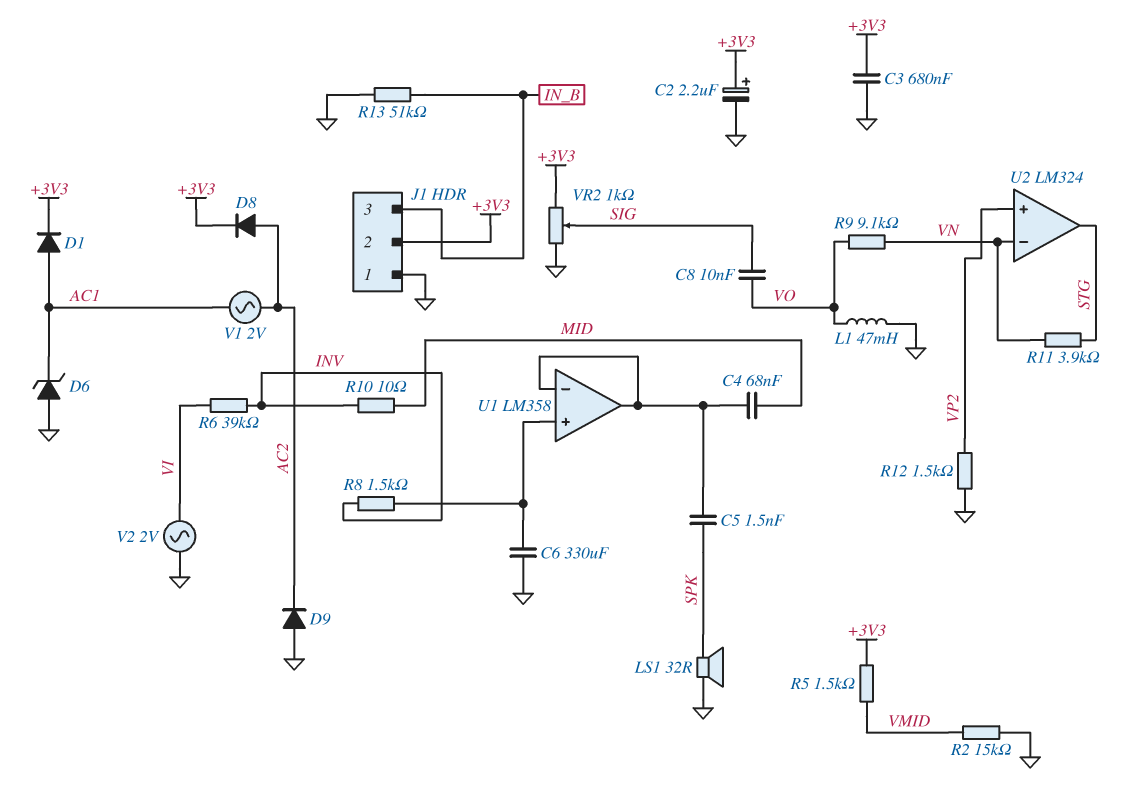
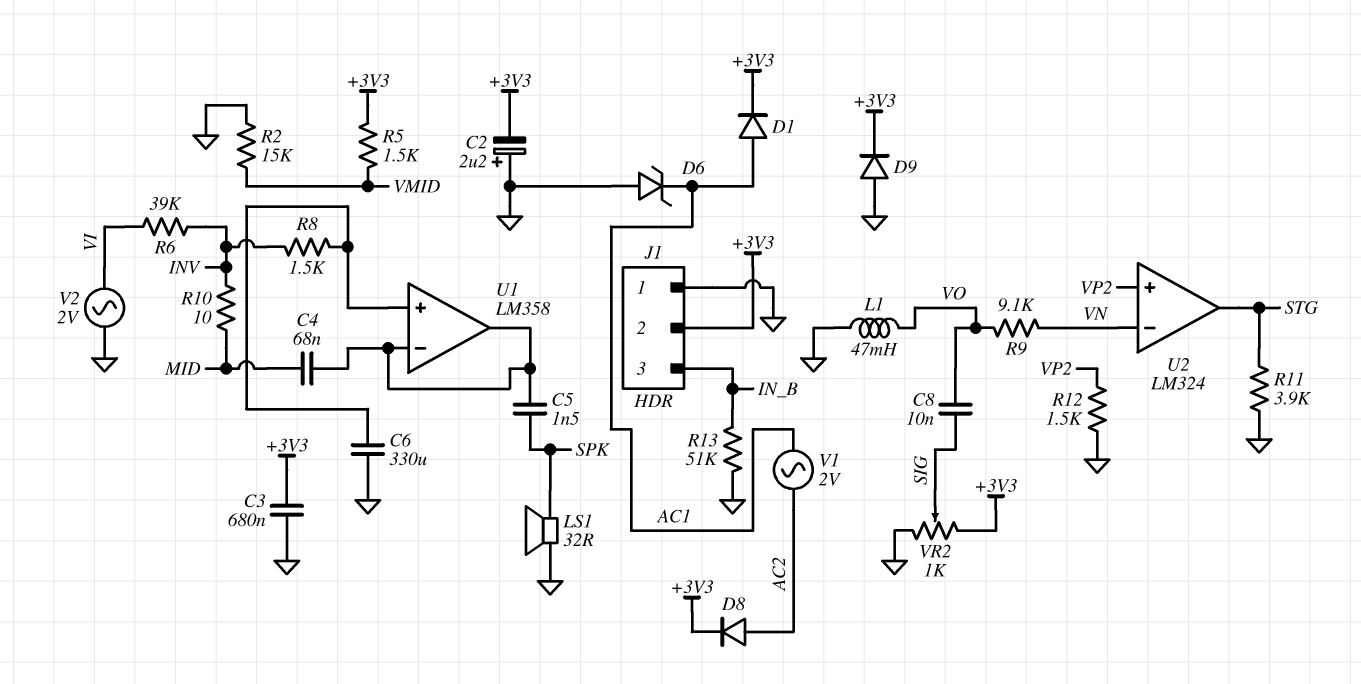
C2: 2.2uF (plus +3V3, minus GND) -> 2.2uF (plus GND, minus +3V3)
D9: diode (A GND, K AC2) -> diode (A GND, K +3V3)
R11: 3.9k (STG, VN) -> 3.9k (GND, STG)

